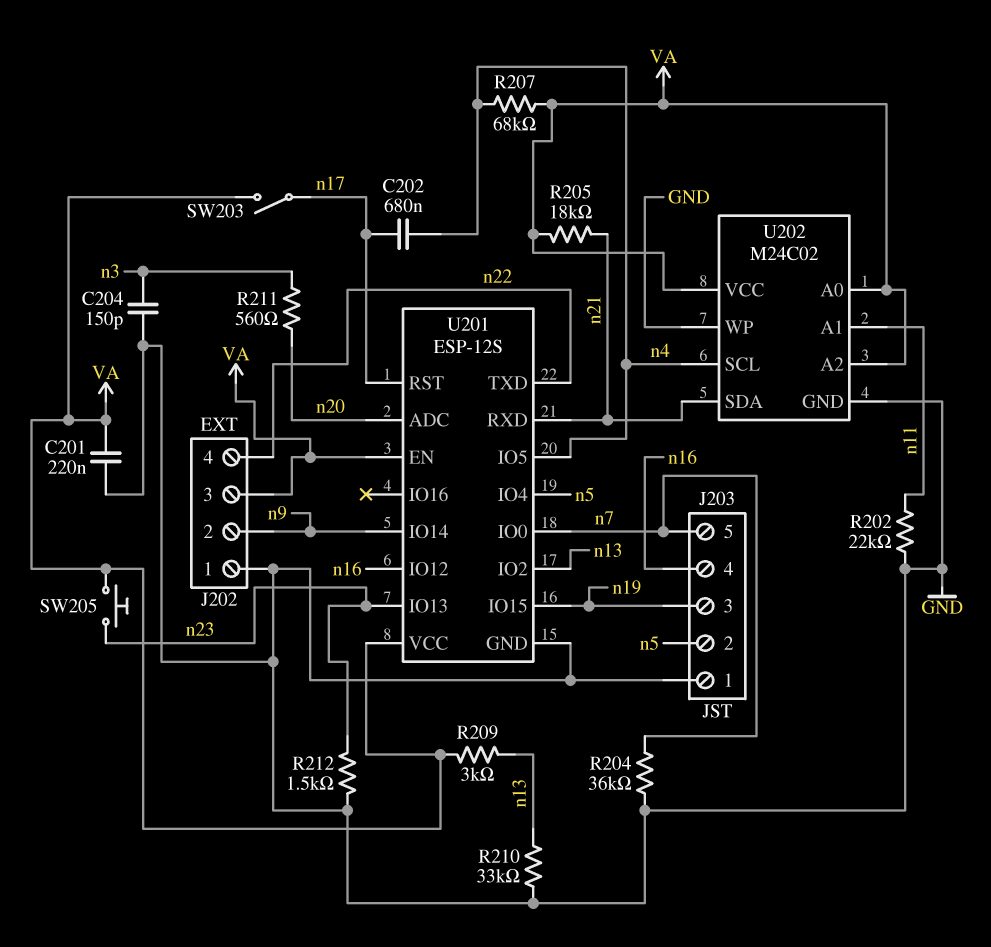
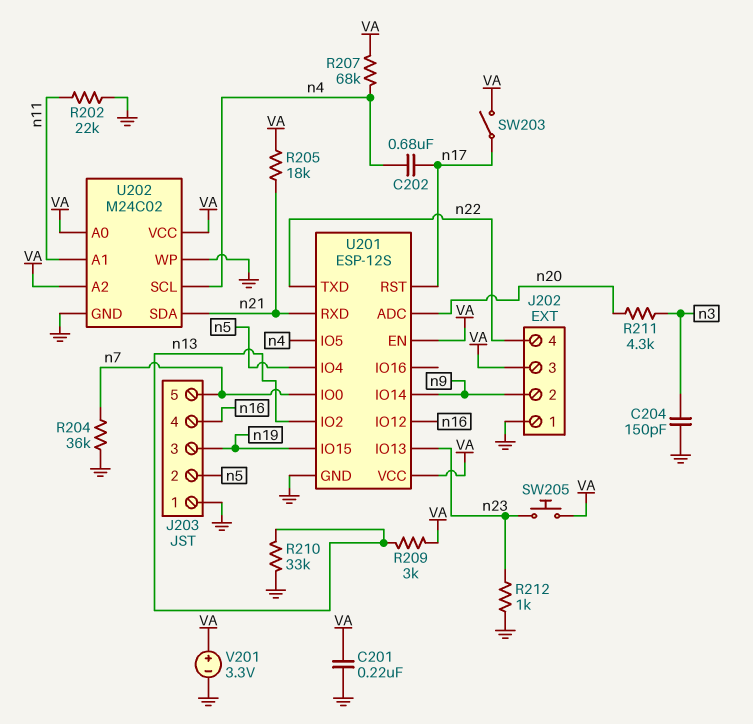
R211: 560 (n3, n20) -> 4.3k (n3, n20)
R212: 1.5k (GND, n23) -> 1k (GND, n23)
V201: none -> 3.3V (plus VA, minus GND)

